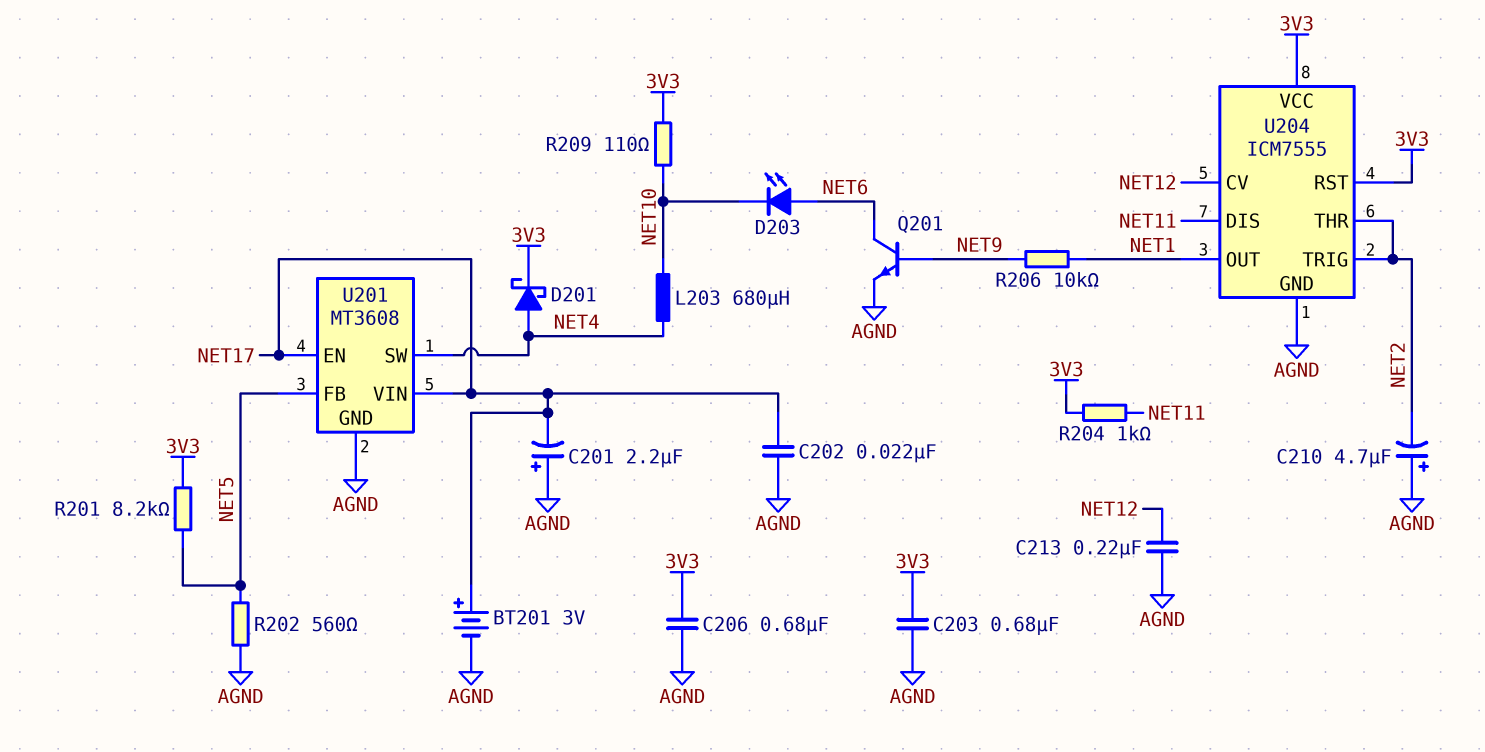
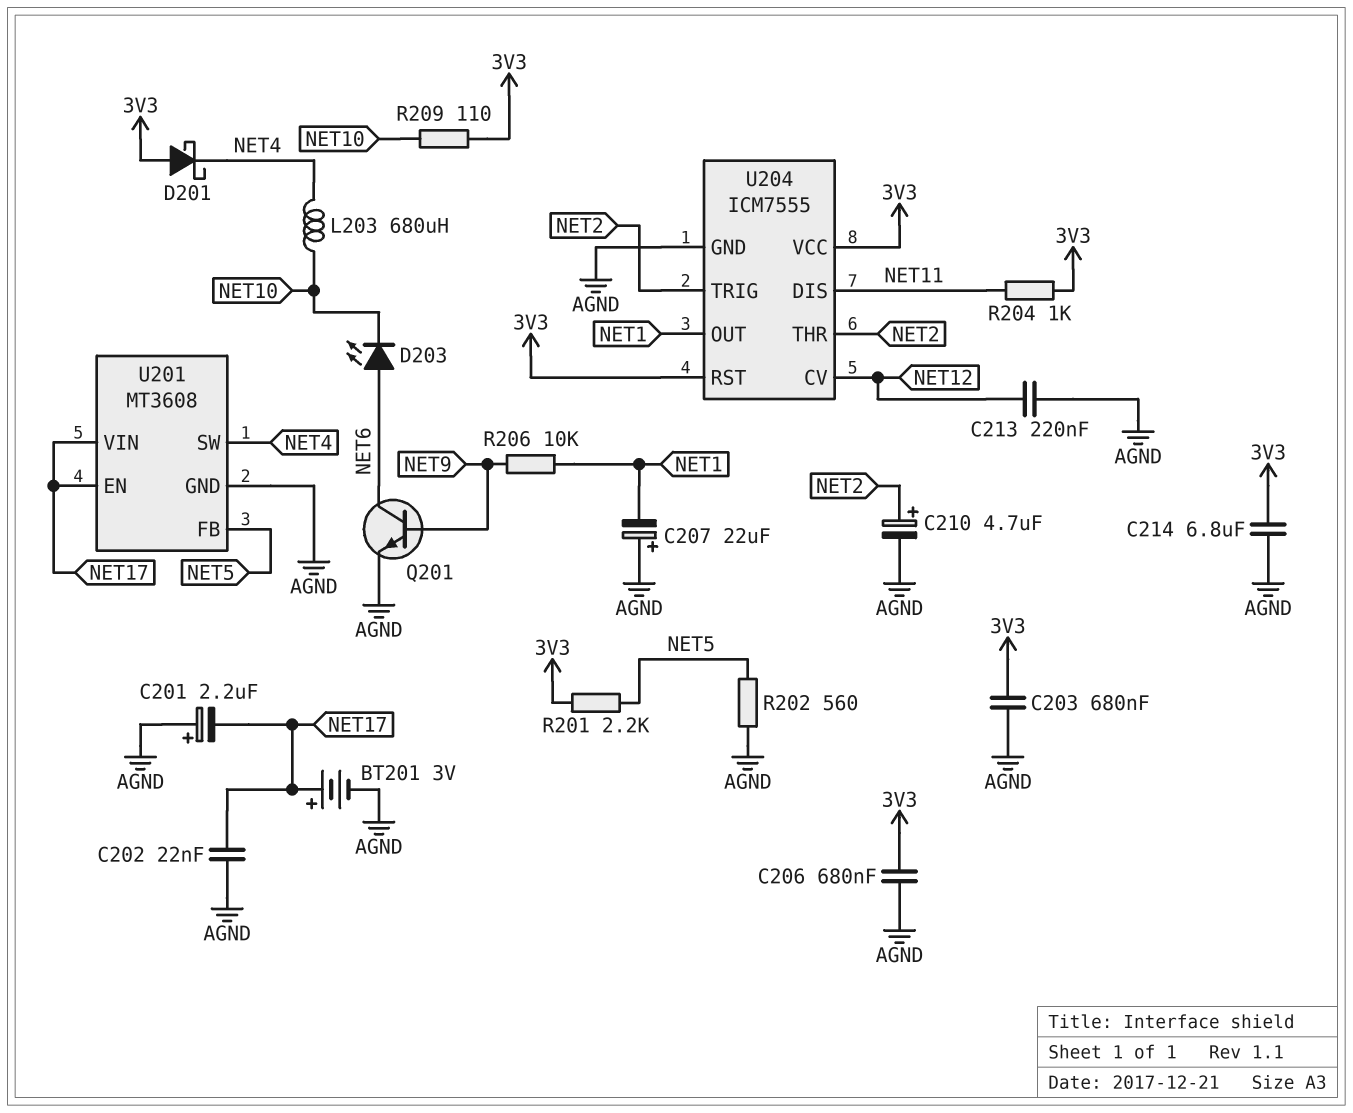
C207: none -> 22uF (plus AGND, minus NET1)
C210: 4.7uF (plus AGND, minus NET2) -> 4.7uF (plus NET2, minus AGND)
C214: none -> 6.8uF (3V3, AGND)
D201: schottky (A NET4, K 3V3) -> schottky (A 3V3, K NET4)
R201: 8.2k (3V3, NET5) -> 2.2k (3V3, NET5)

